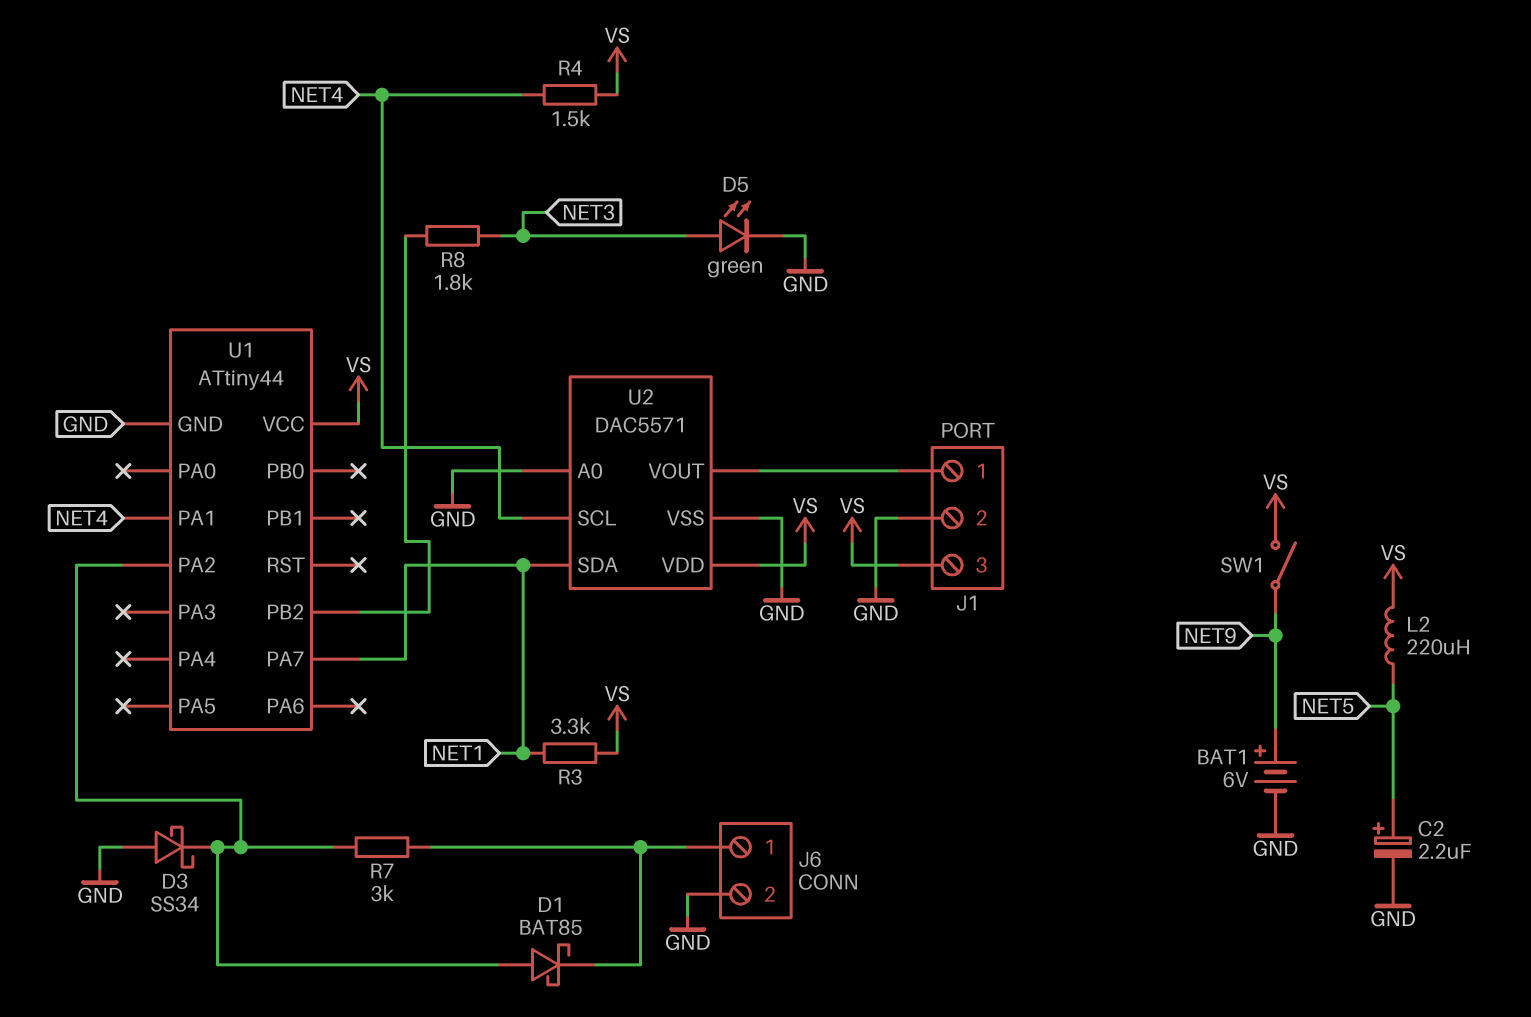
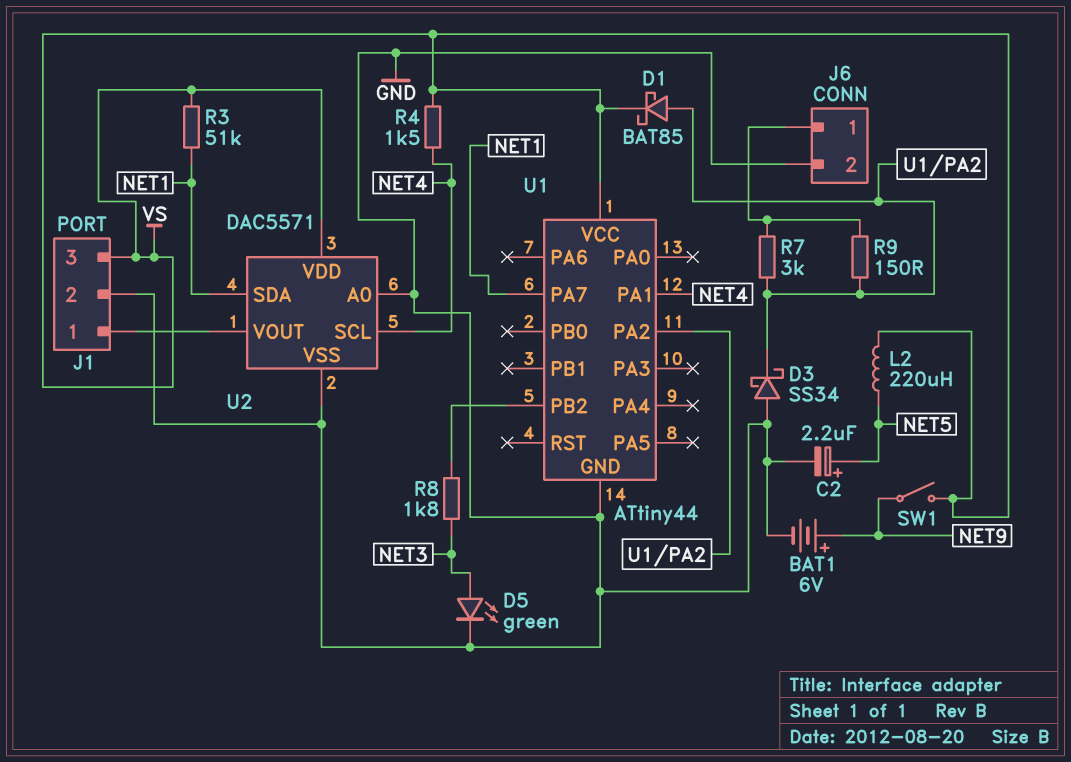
D1: schottky BAT85 (A U1/PA2, K J6/1) -> schottky BAT85 (A U1/PA2, K VS)
R3: 3.3k (NET1, VS) -> 51k (NET1, VS)
R9: none -> 150 (J6/1, U1/PA2)

